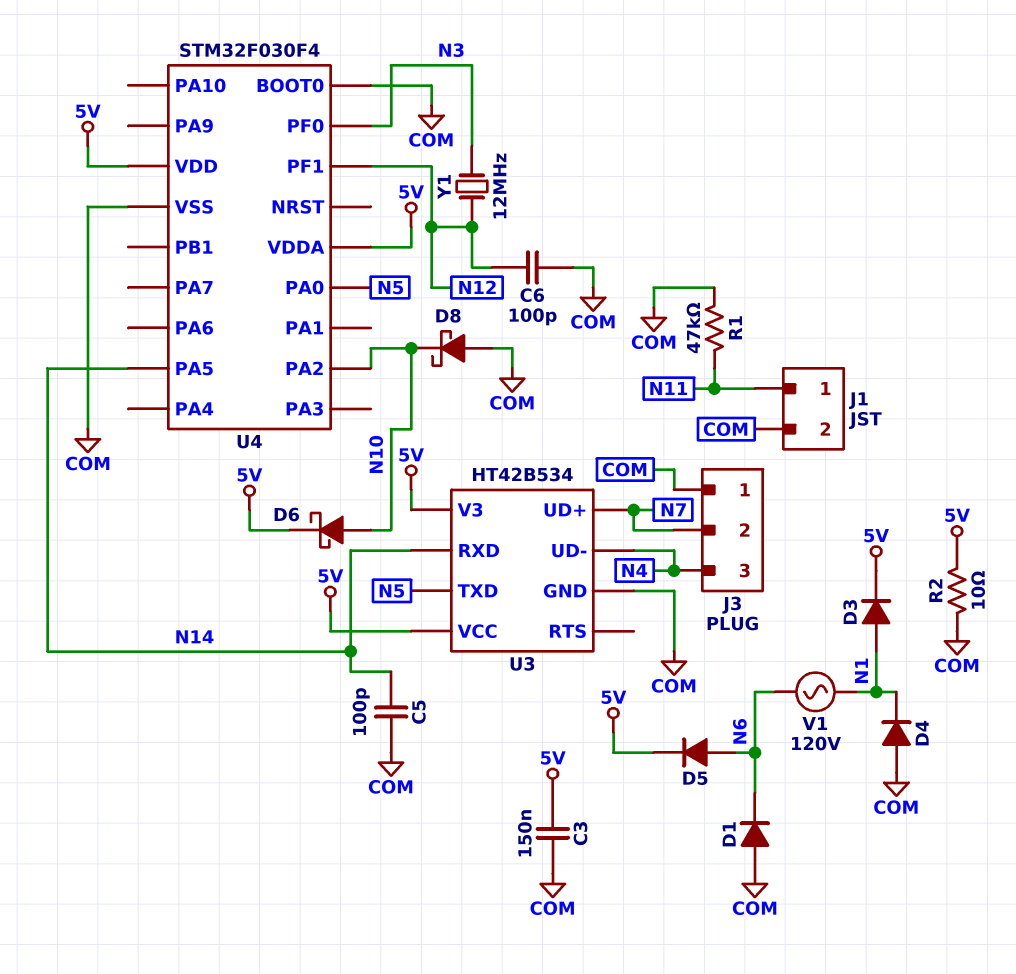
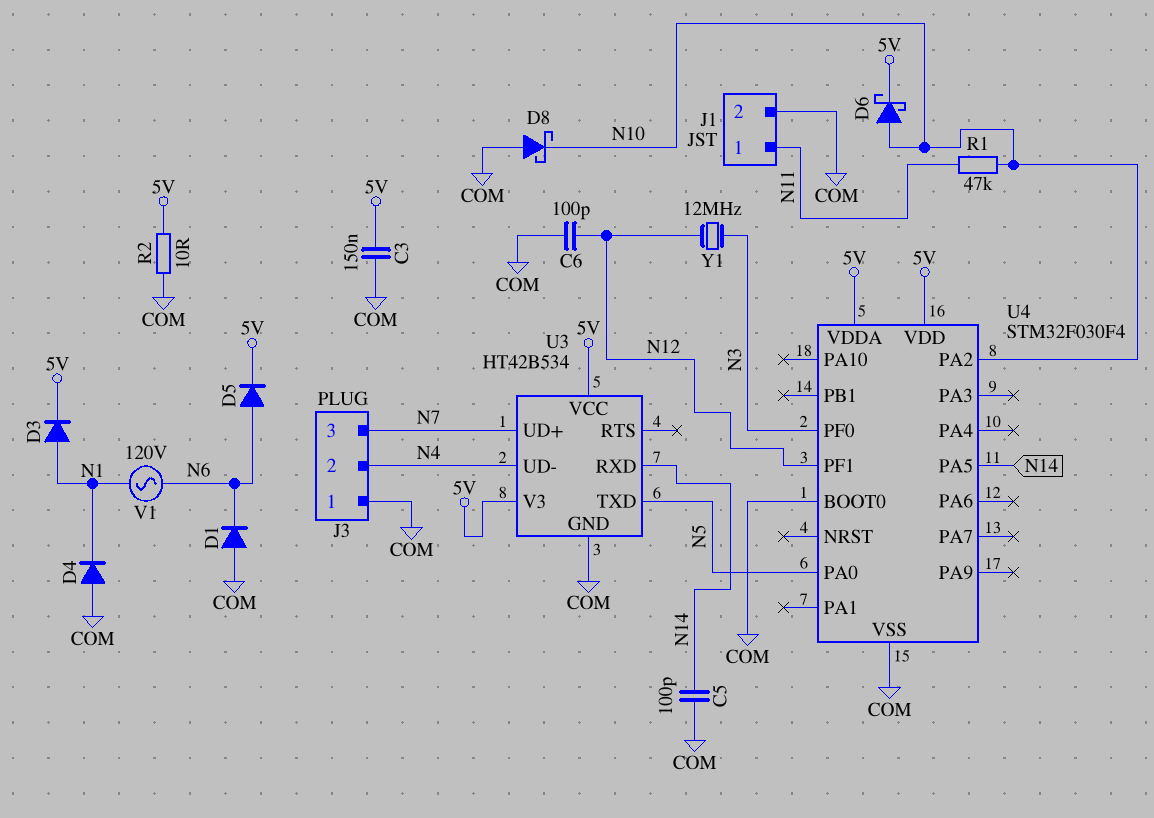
J3 pin 2: N7 -> N4
J3 pin 3: N4 -> N7
R1: 47k (COM, N11) -> 47k (N10, N11)

